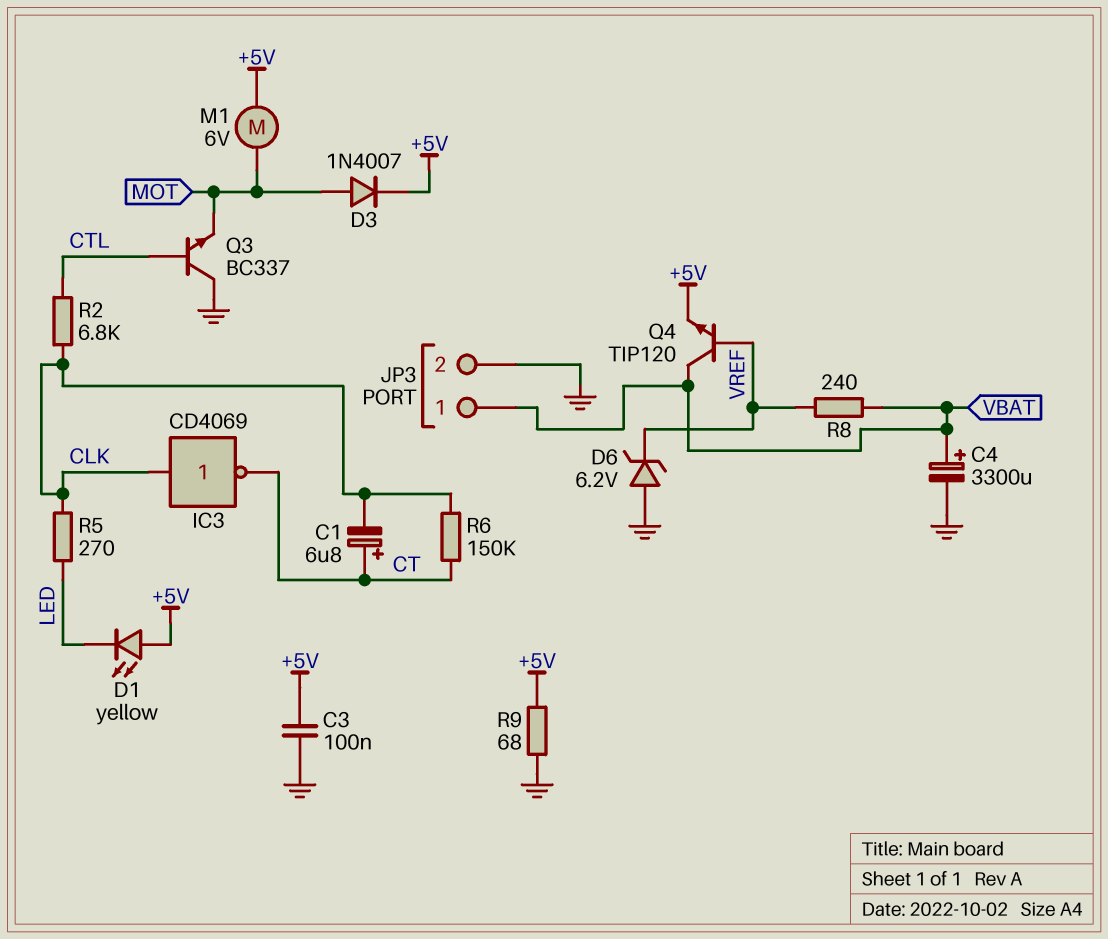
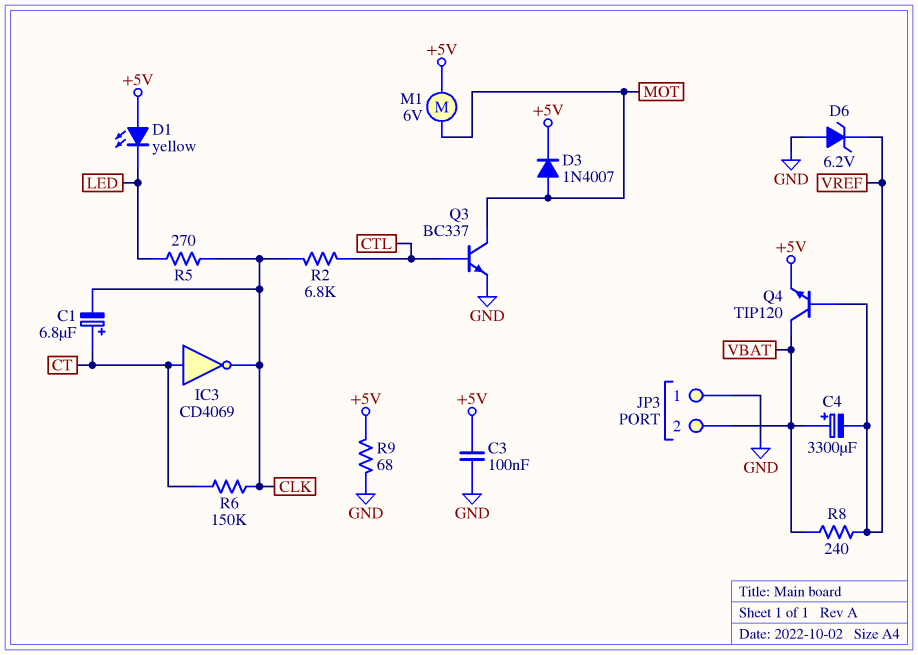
C4: 3300uF (plus VBAT, minus GND) -> 3300uF (plus VBAT, minus VREF)
IC3: NOT CD4069 (in CLK, out CT) -> NOT CD4069 (in CT, out CLK)
JP3 pin 1: VBAT -> GND
JP3 pin 2: GND -> VBAT
Q3: NPN BC337 (B CTL, C GND, E MOT) -> NPN BC337 (B CTL, C MOT, E GND)

